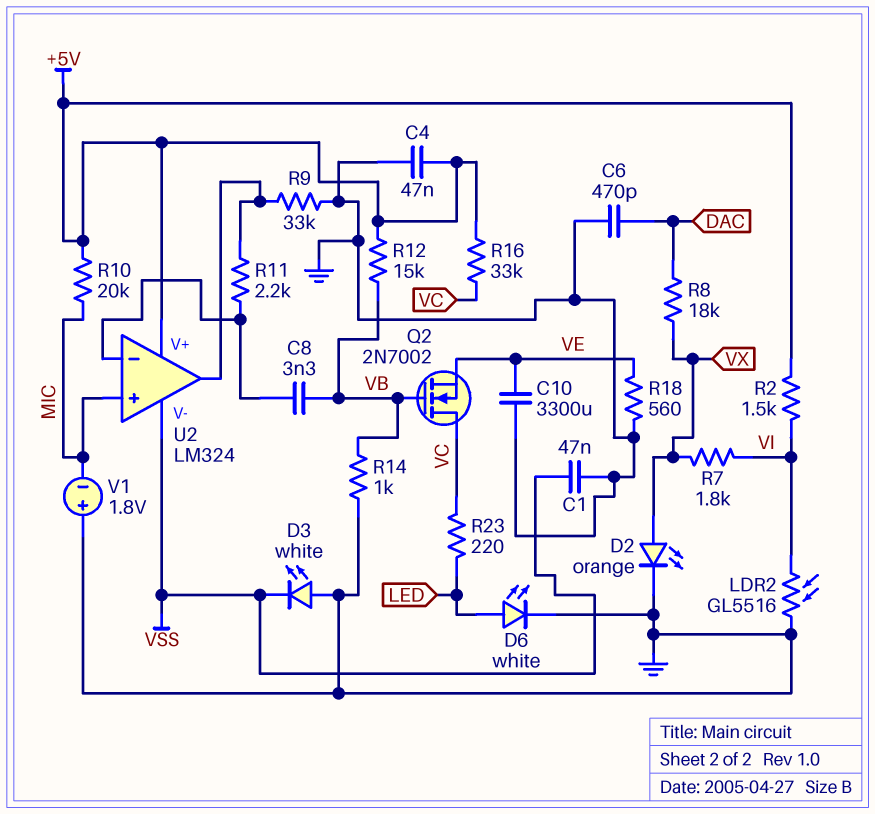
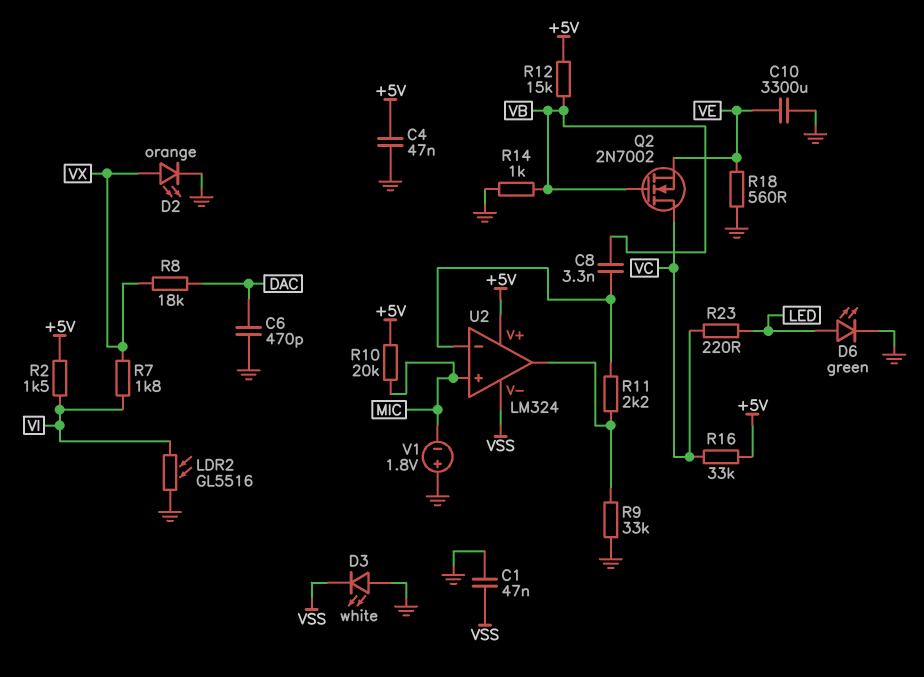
D6: LED white (A LED, K GND) -> LED green (A LED, K GND)

